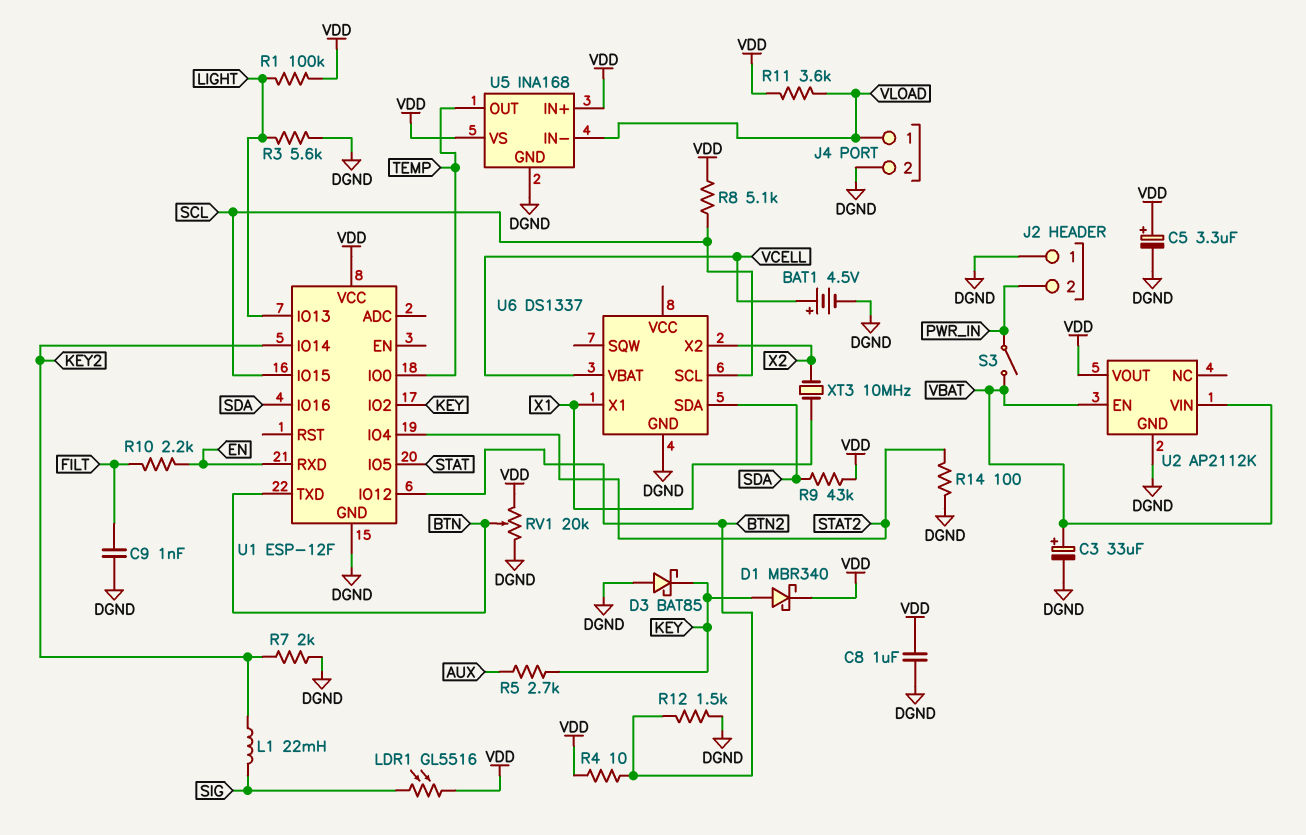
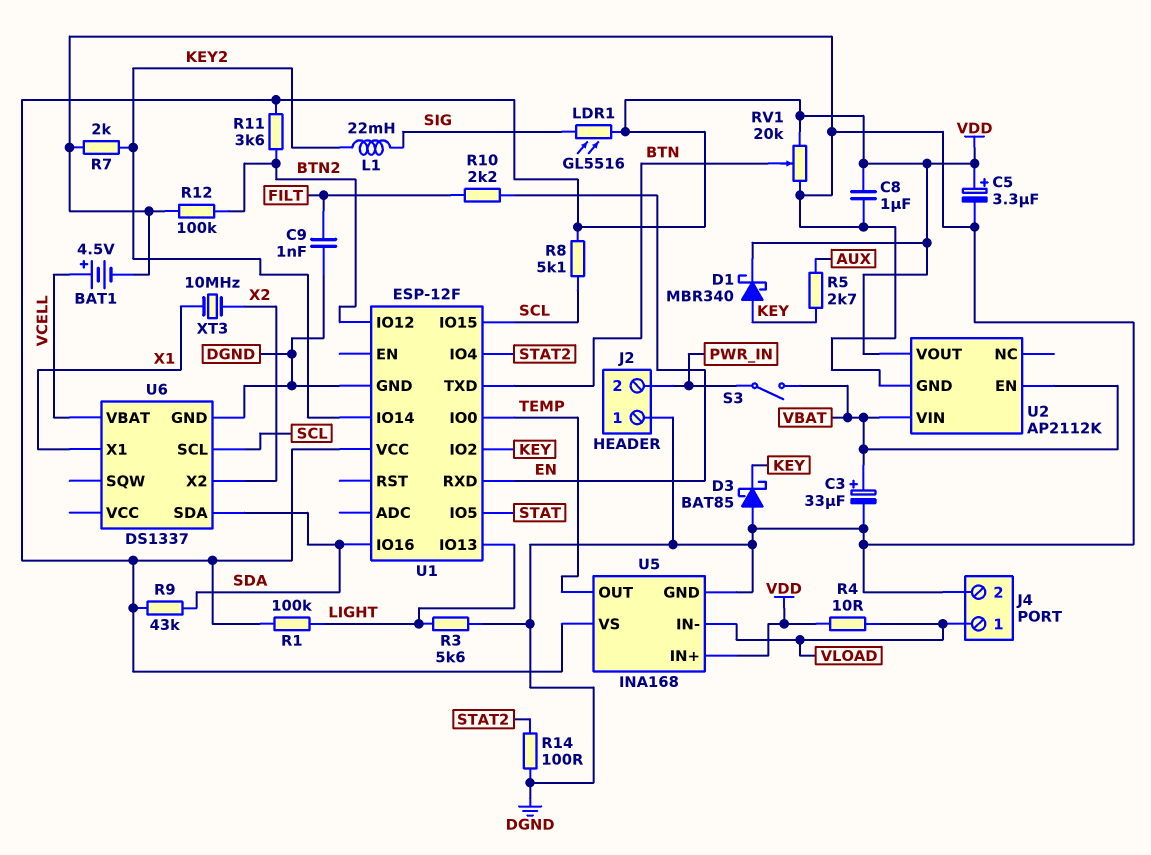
R4: 10 (BTN2, VDD) -> 10 (VDD, VLOAD)
R11: 3.6k (VDD, VLOAD) -> 3.6k (BTN2, VDD)
R12: 1.5k (BTN2, DGND) -> 100k (BTN2, DGND)

